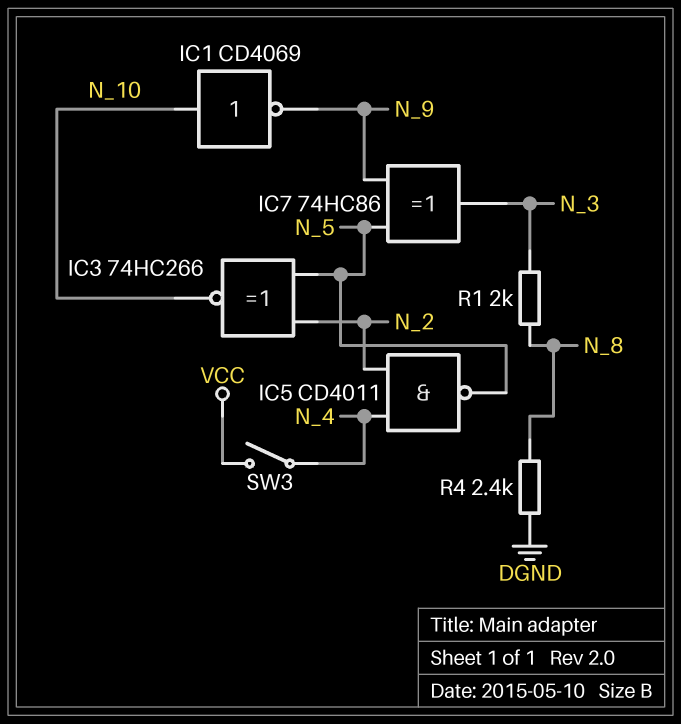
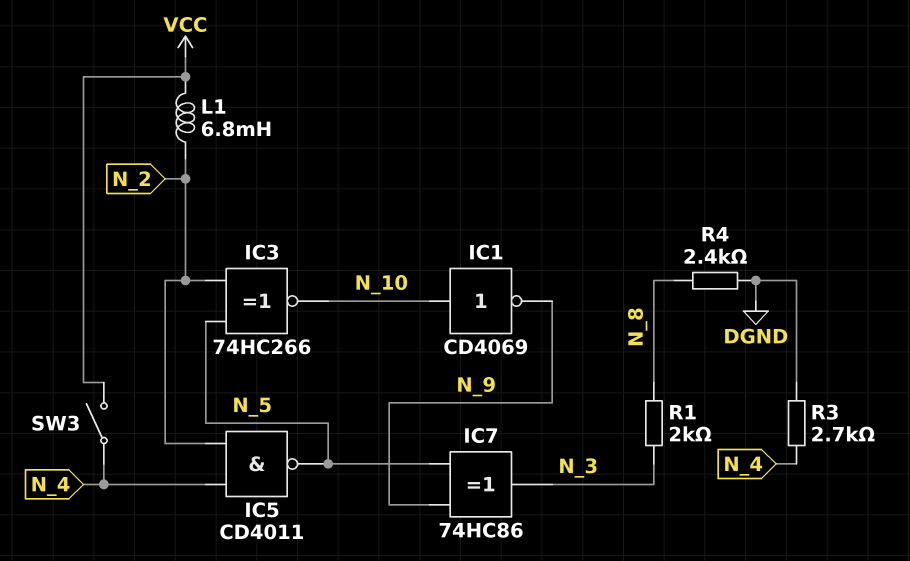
L1: none -> 6.8mH (N_2, VCC)
R3: none -> 2.7k (DGND, N_4)

